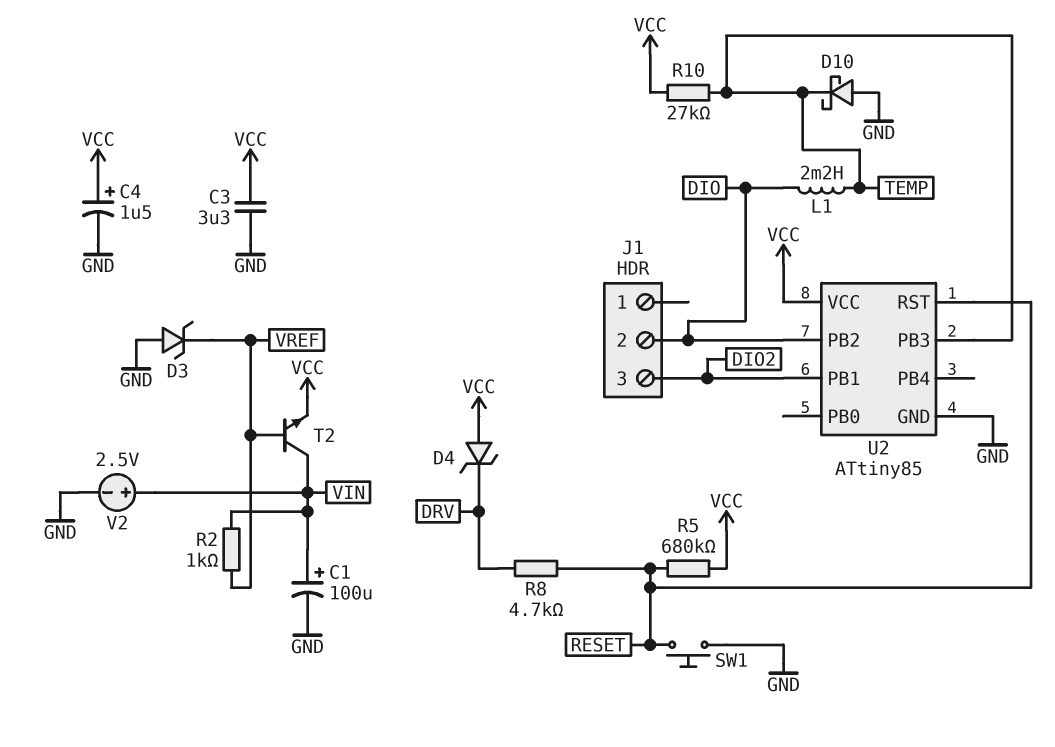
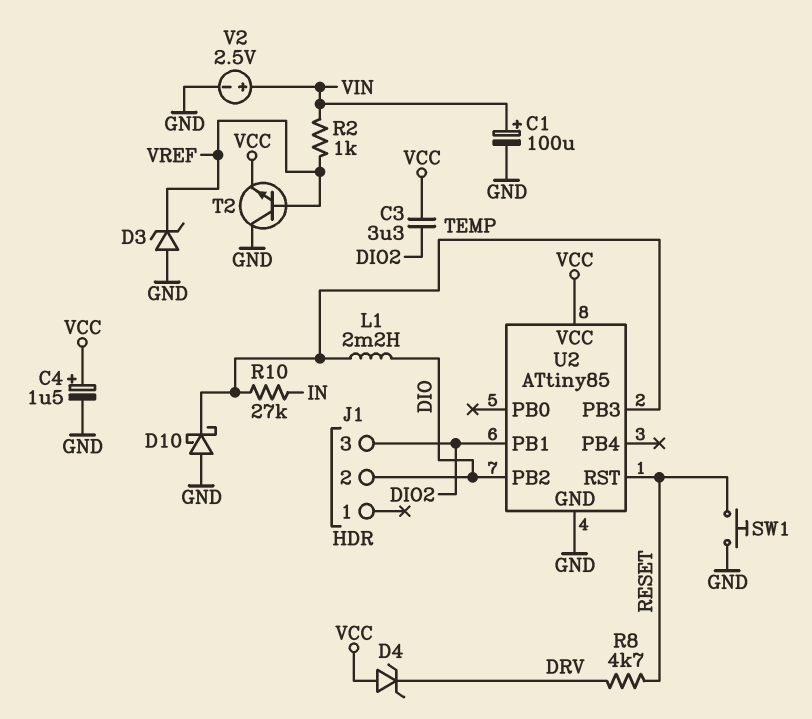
C3: 3.3uF (GND, VCC) -> 3.3uF (DIO2, VCC)
R5: 680k (RESET, VCC) -> none
R10: 27k (TEMP, VCC) -> 27k (IN, TEMP)
T2: NPN (B VREF, C VIN, E VCC) -> NPN (B VREF, C GND, E VCC)

